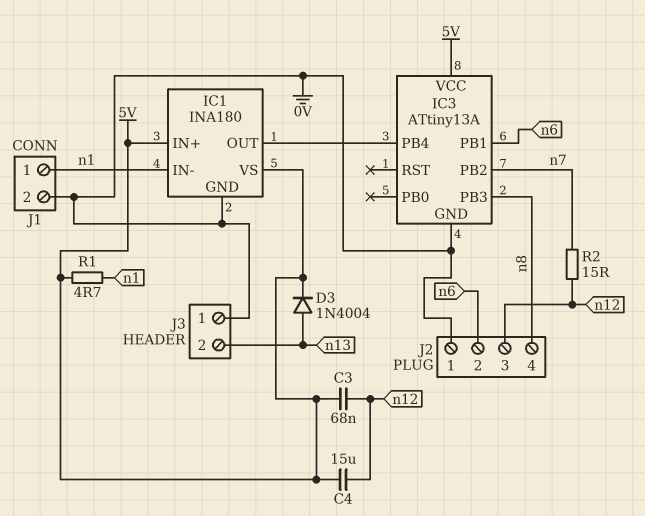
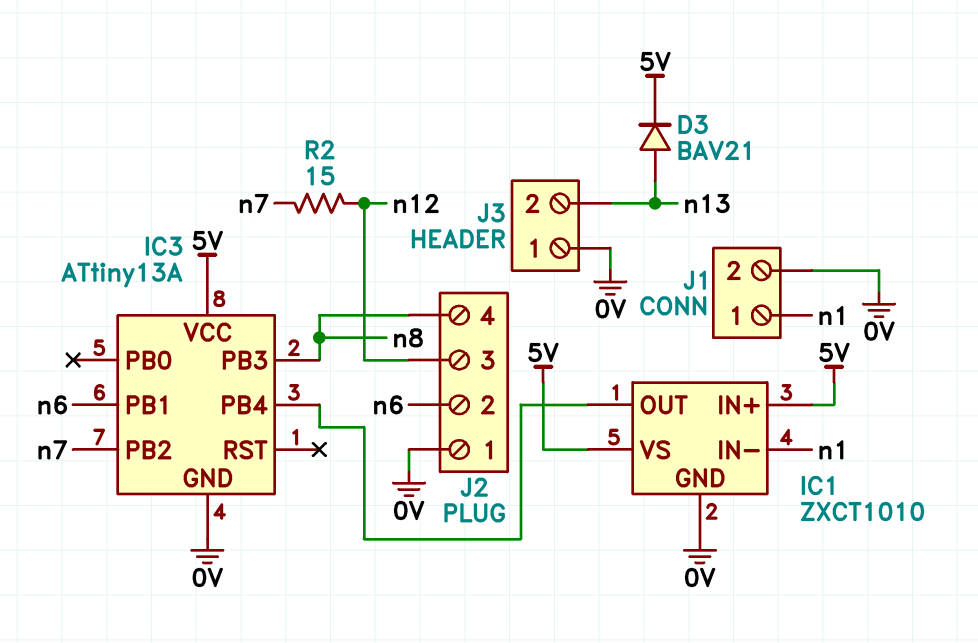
C3: 68nF (5V, n12) -> none
C4: 15uF (5V, n12) -> none
D3: diode 1N4004 (A n13, K 5V) -> diode BAV21 (A n13, K 5V)
IC1: INA180 -> ZXCT1010
R1: 4.7 (5V, n1) -> none

